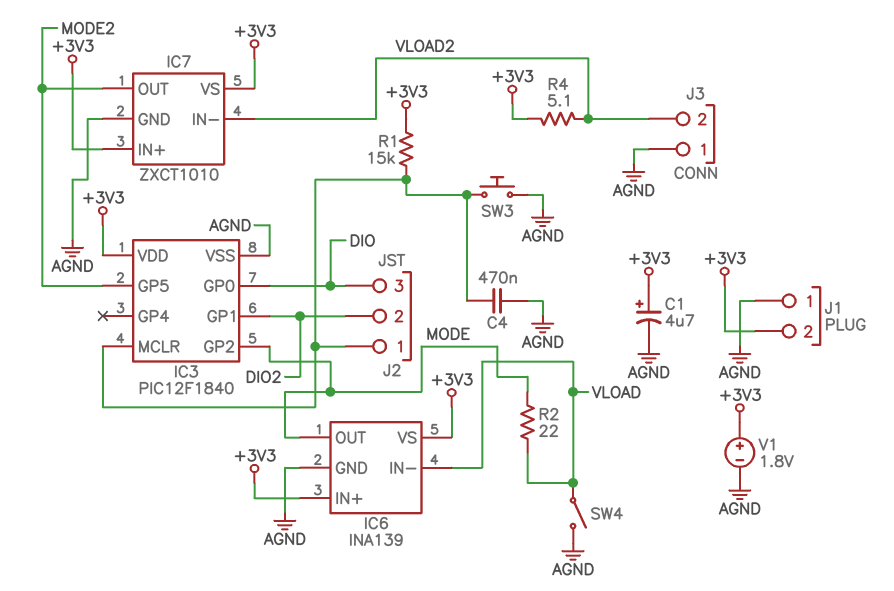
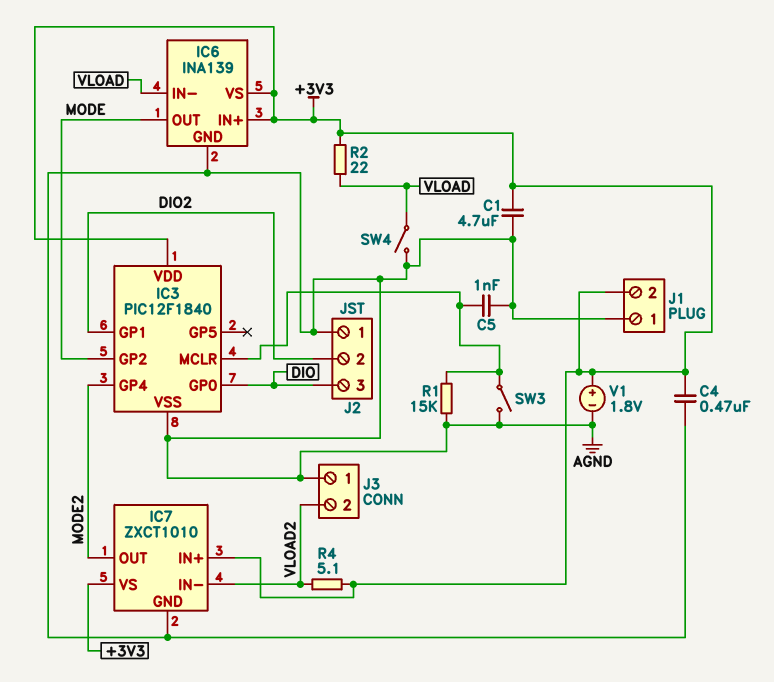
C1: 4.7uF (plus +3V3, minus AGND) -> 4.7uF (+3V3, AGND)
C4: 470nF (AGND, IC3/MCLR) -> 470nF (+3V3, AGND)
C5: none -> 1nF (AGND, IC3/MCLR)
IC3 pin GP4: none -> MODE2
IC3 pin GP5: MODE2 -> none
J2 pin 1: IC3/MCLR -> AGND
R1: 15k (+3V3, IC3/MCLR) -> 15k (AGND, IC3/MCLR)
R2: 22 (MODE, VLOAD) -> 22 (+3V3, VLOAD)
SW3: button (AGND, IC3/MCLR) -> switch (AGND, IC3/MCLR)

